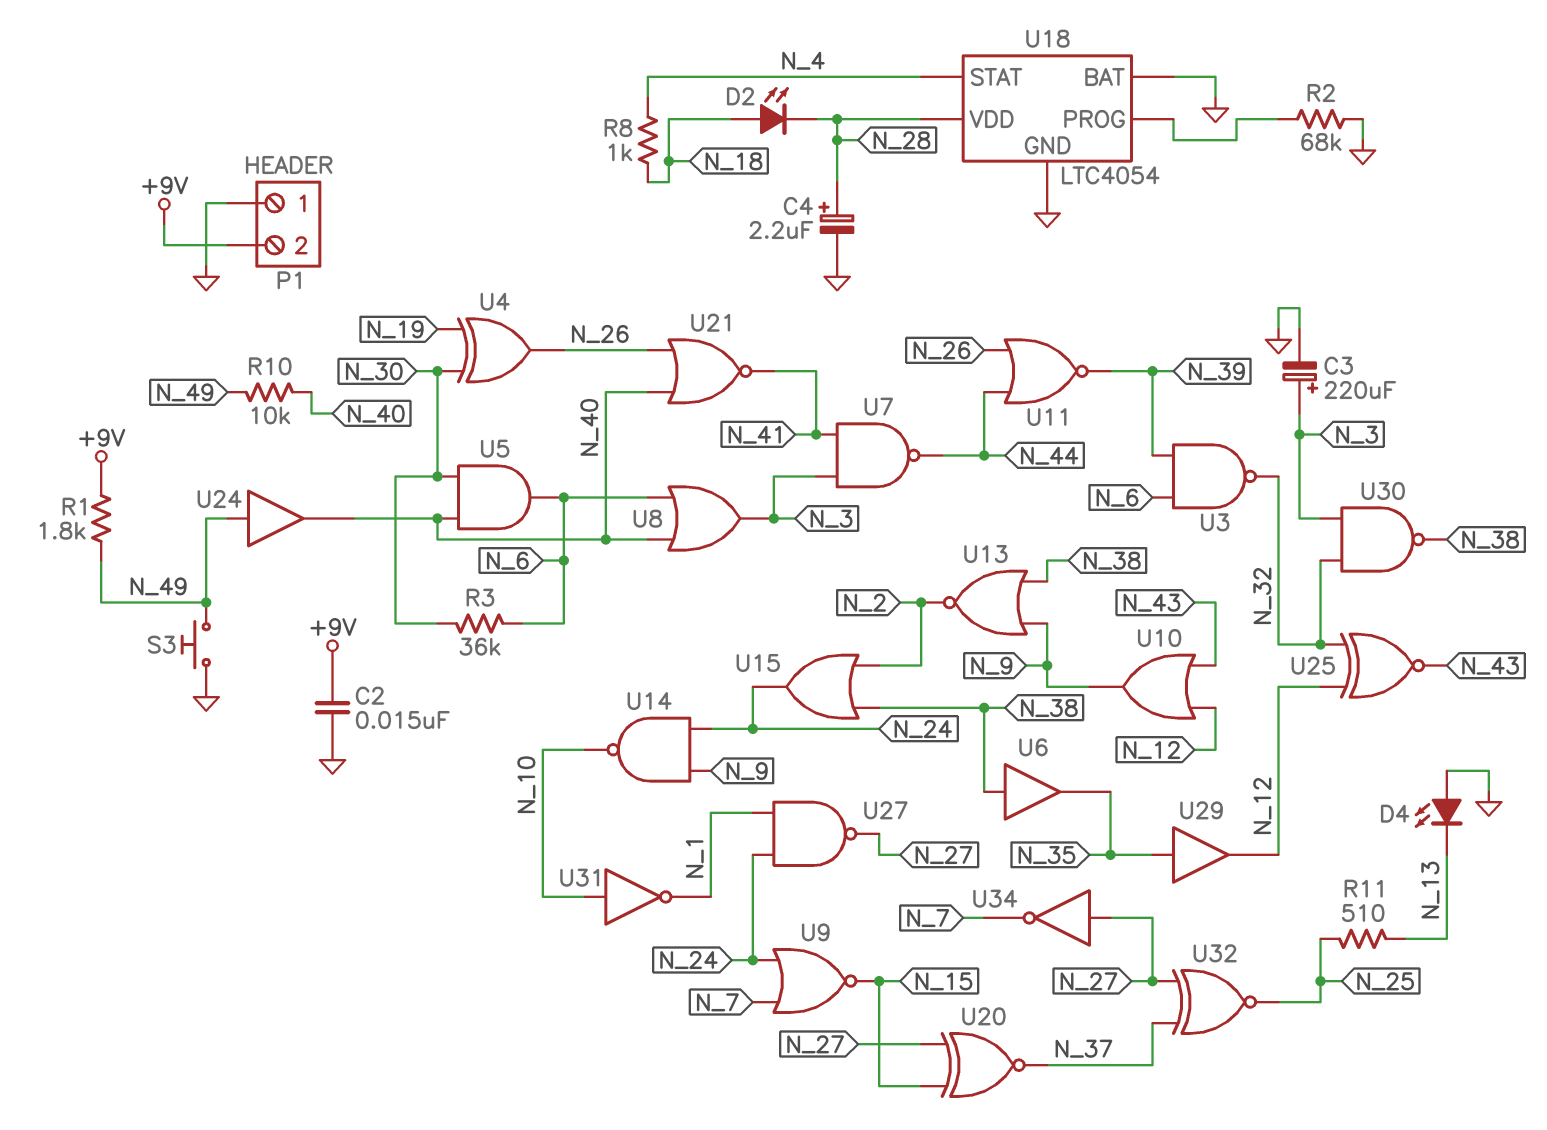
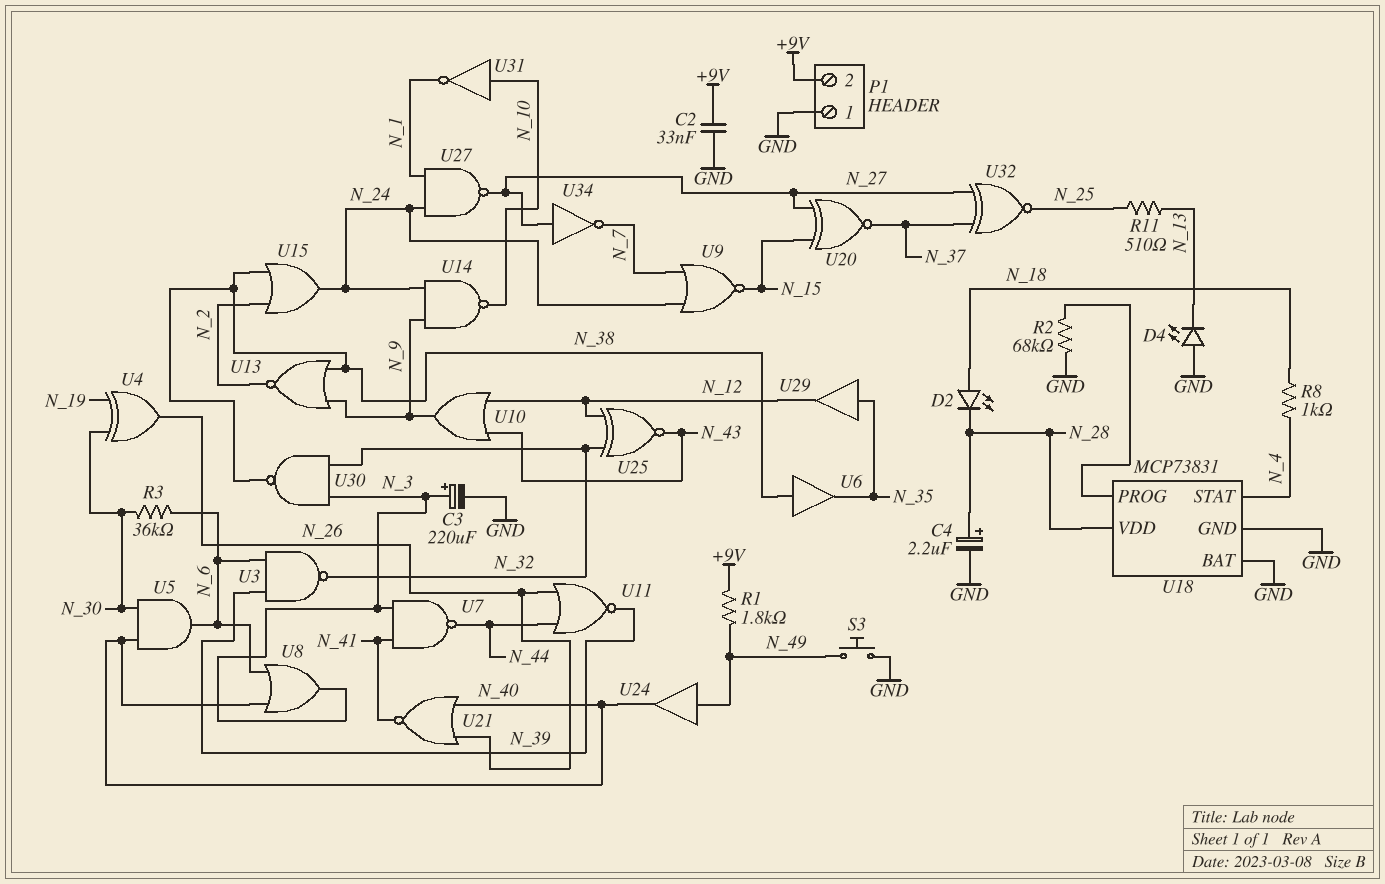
C2: 15nF (+9V, GND) -> 33nF (+9V, GND)
R10: 10k (N_40, N_49) -> none
U18: LTC4054 -> MCP73831

